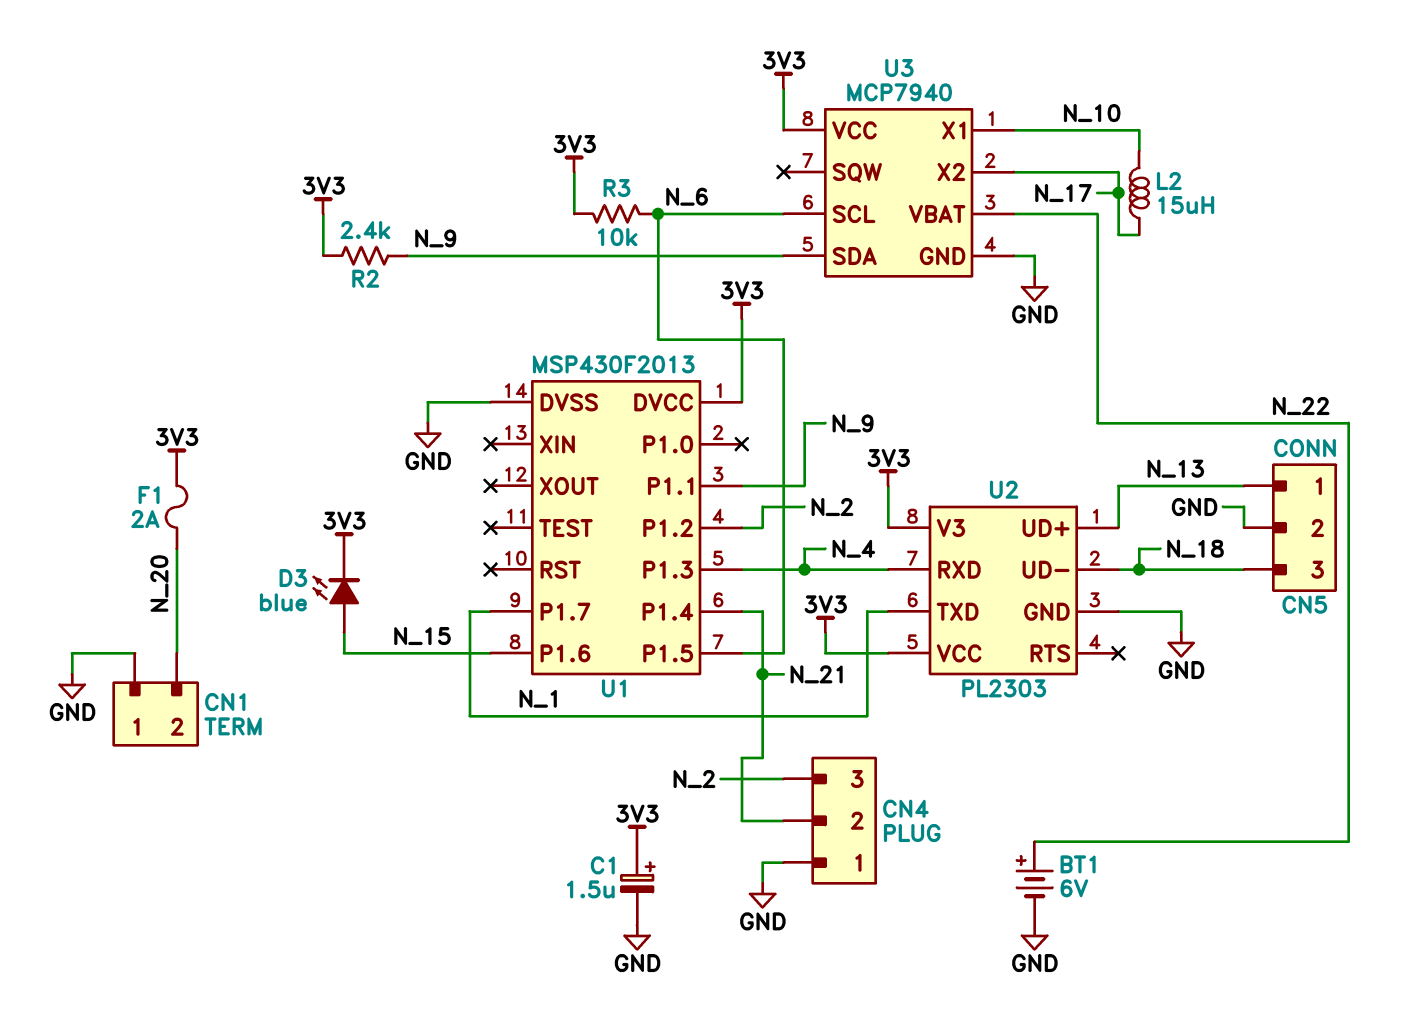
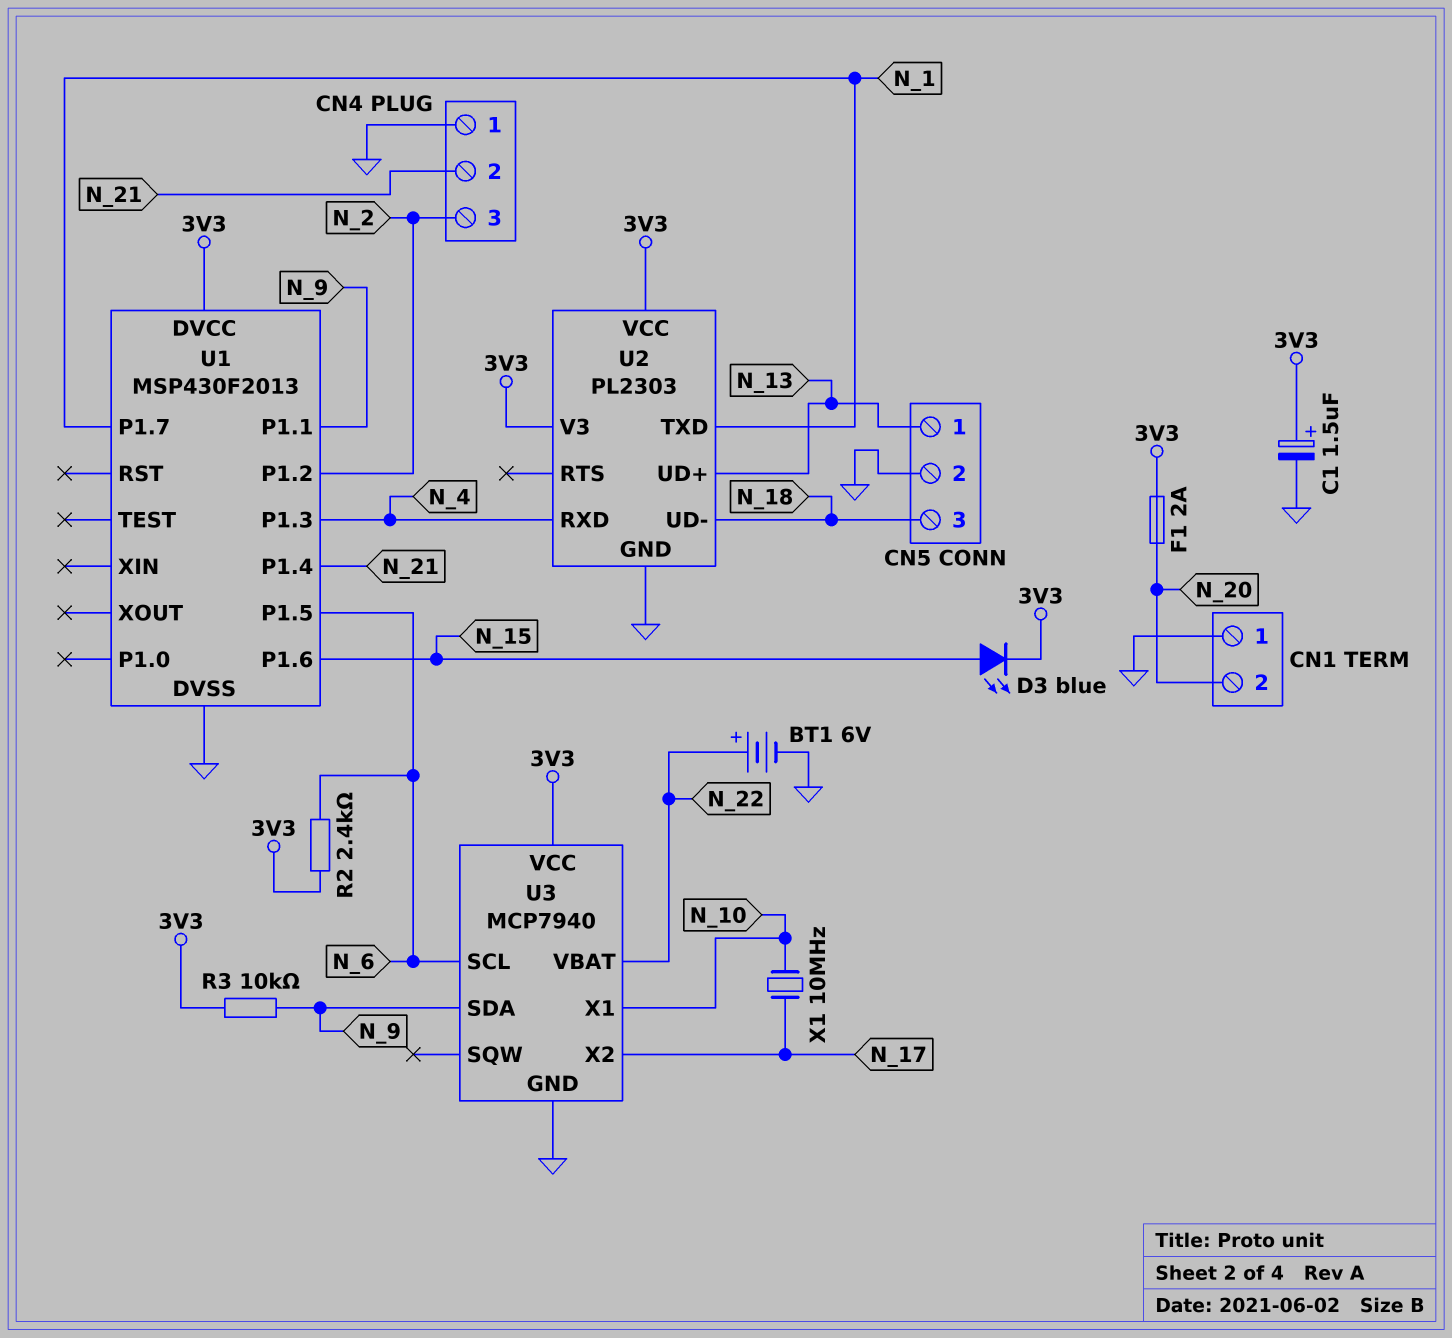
L2: 15uH (N_10, N_17) -> none
R2: 2.4k (3V3, N_9) -> 2.4k (3V3, N_6)
R3: 10k (3V3, N_6) -> 10k (3V3, N_9)
X1: none -> 10MHz (N_10, N_17)

